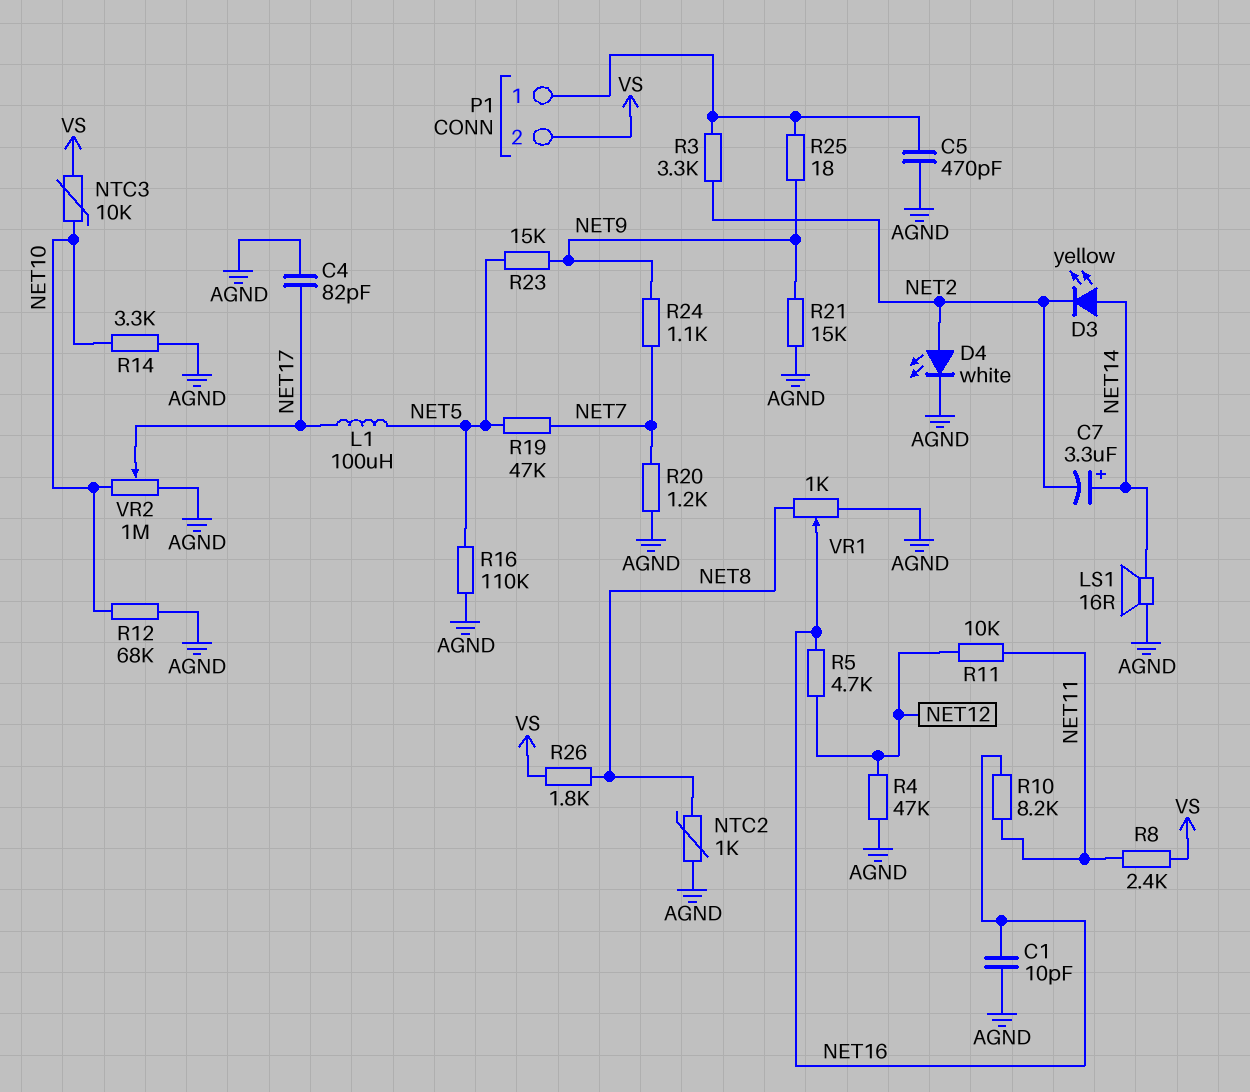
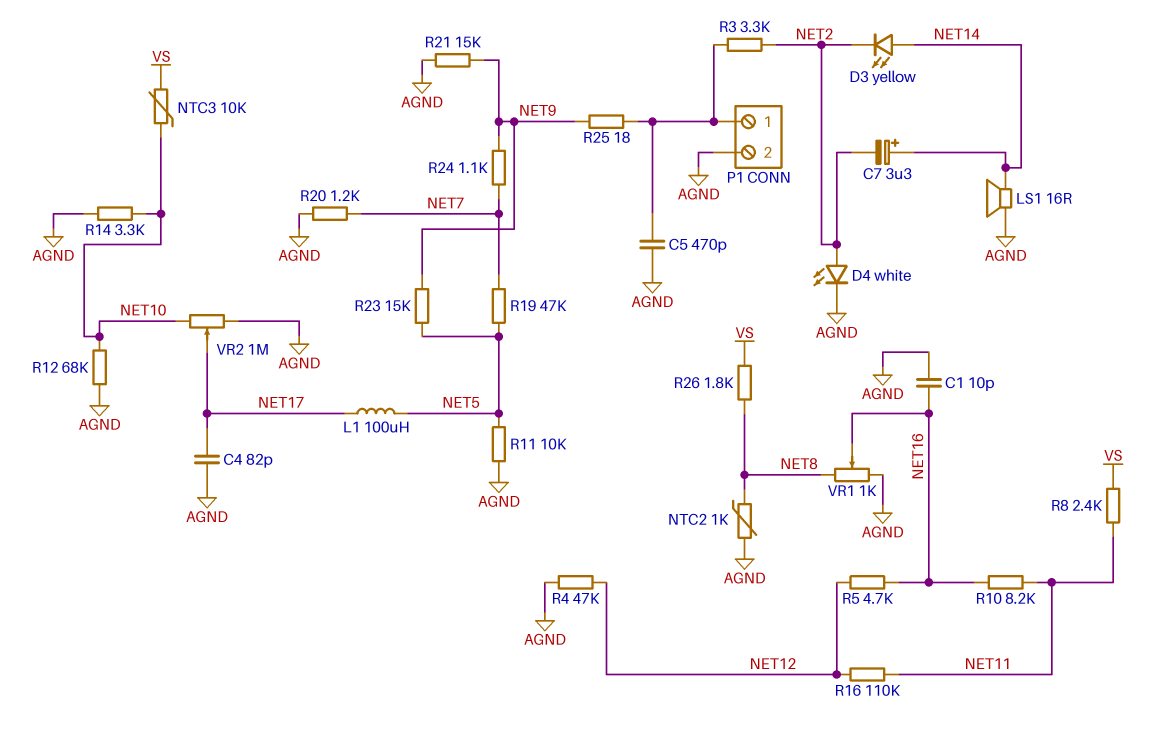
P1 pin 2: VS -> AGND
R11: 10k (NET11, NET12) -> 10k (AGND, NET5)
R16: 110k (AGND, NET5) -> 110k (NET11, NET12)

